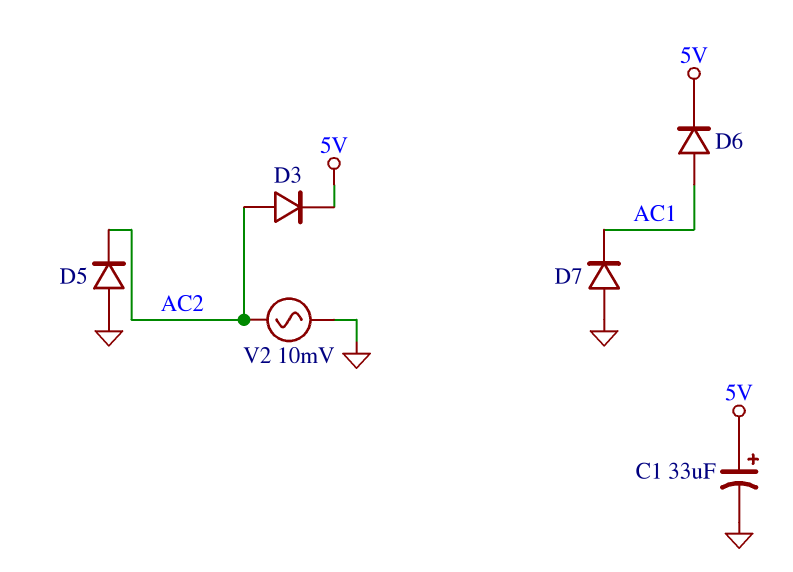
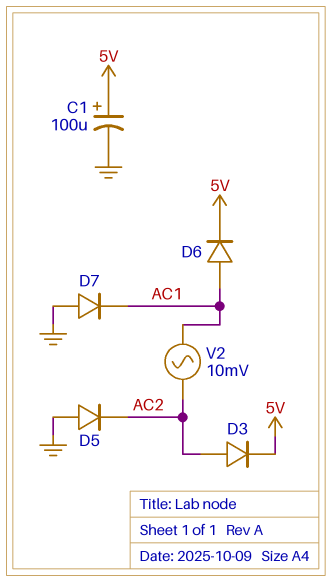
C1: 33uF (plus 5V, minus GND) -> 100uF (plus 5V, minus GND)
V2: AC 10mV (AC2, GND) -> AC 10mV (AC1, AC2)

